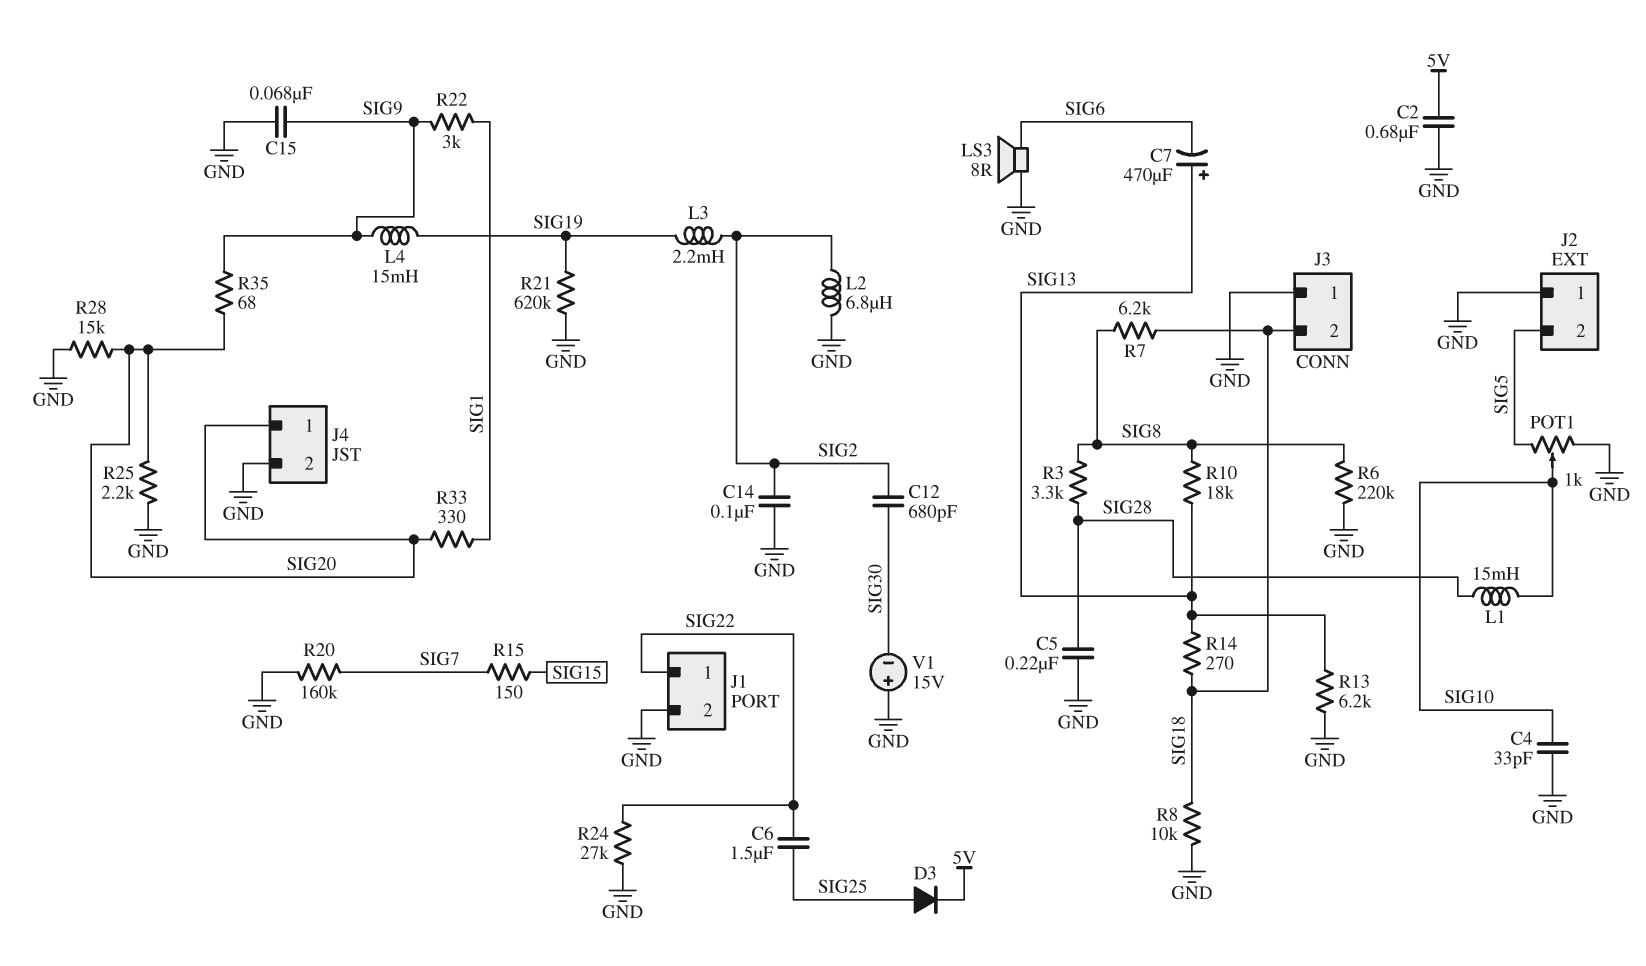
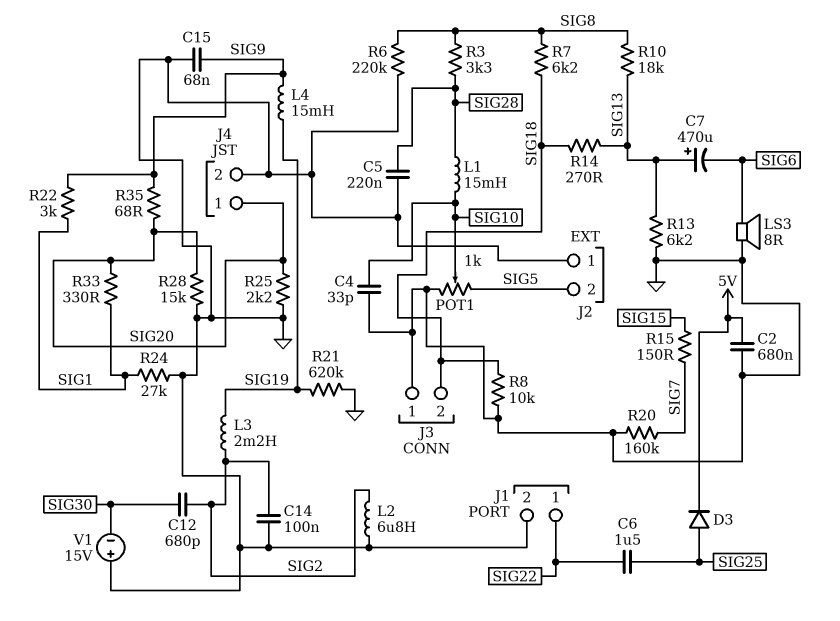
R24: 27k (GND, SIG22) -> 27k (GND, SIG1)

